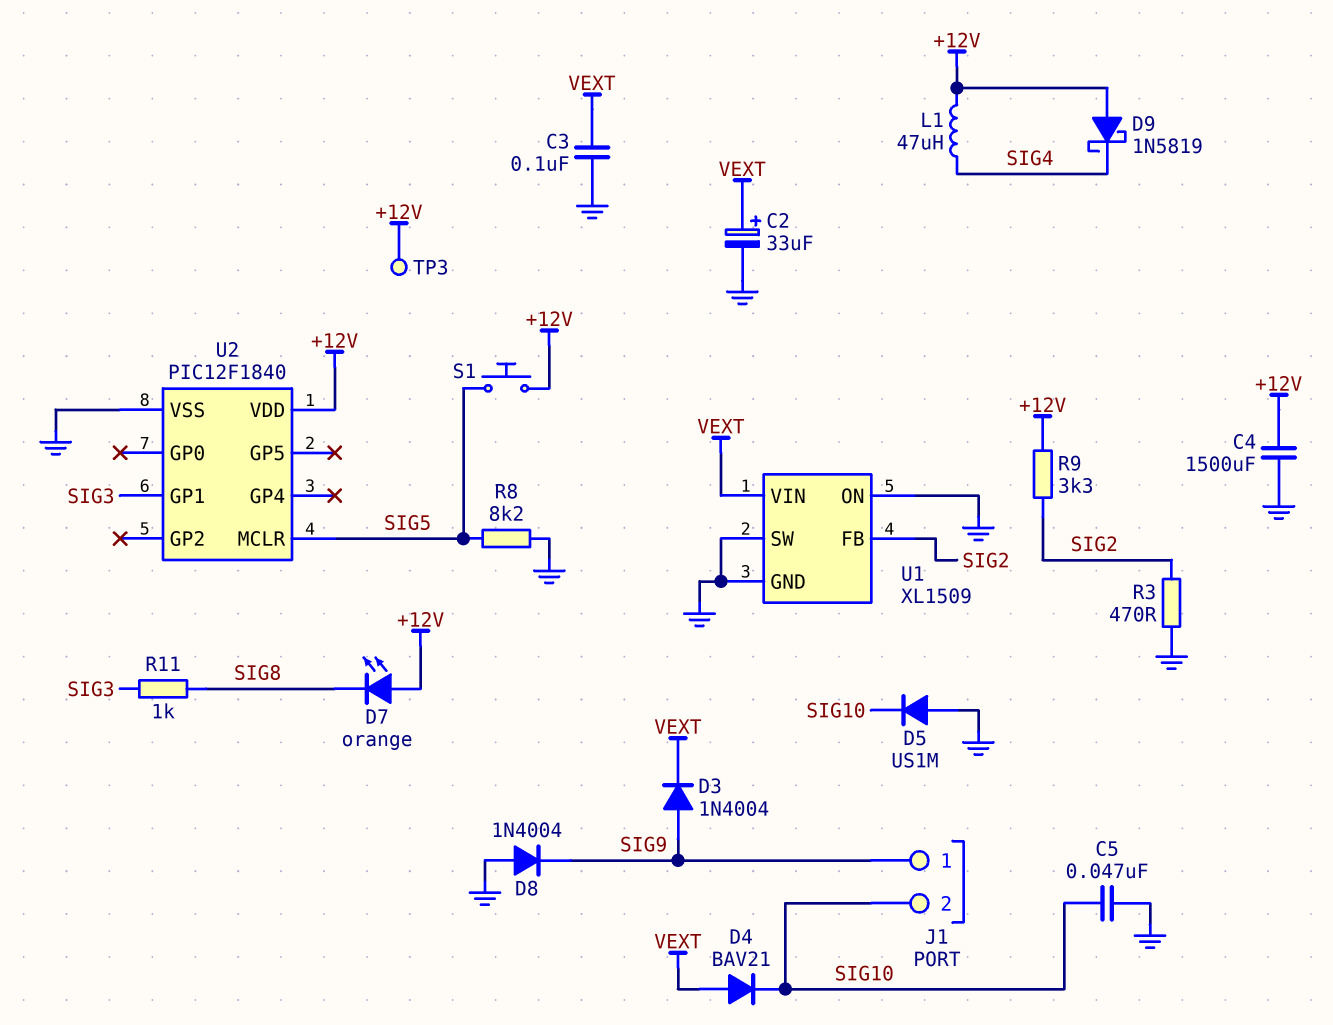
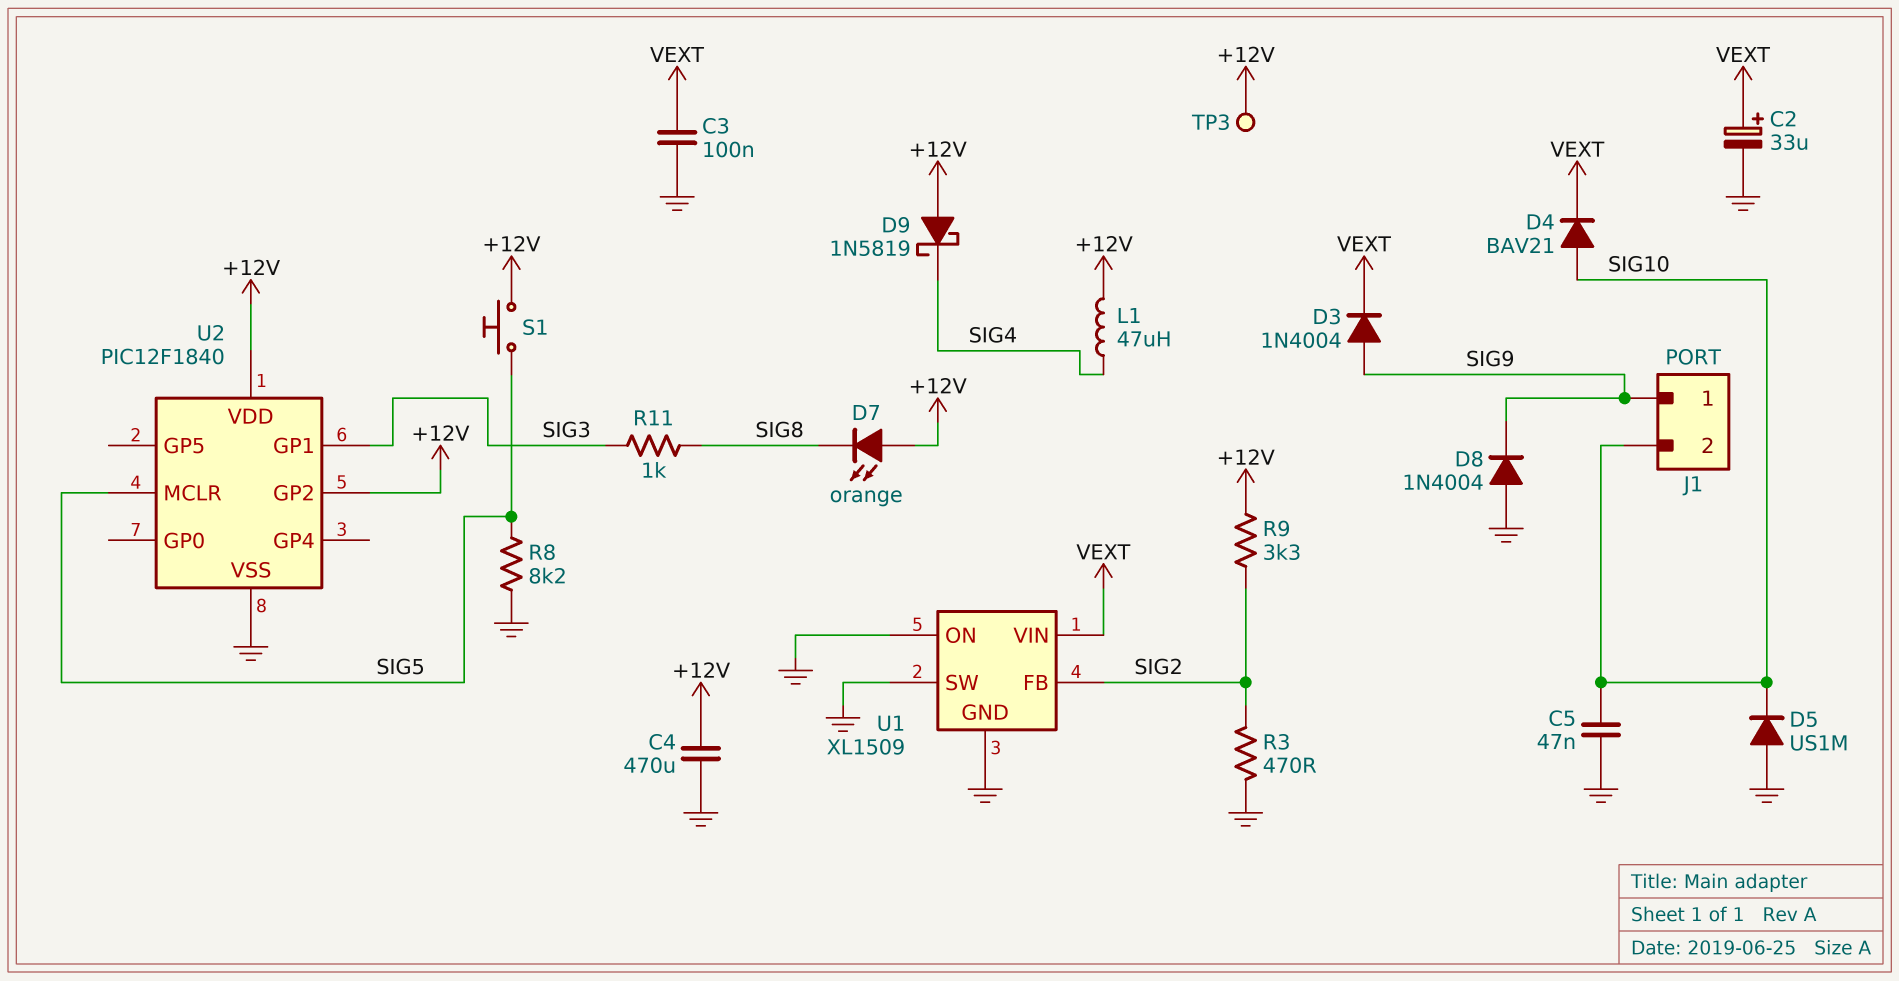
C4: 1500uF (+12V, GND) -> 470uF (+12V, GND)
D4: diode BAV21 (A VEXT, K SIG10) -> diode BAV21 (A SIG10, K VEXT)
U2 pin GP2: none -> +12V

